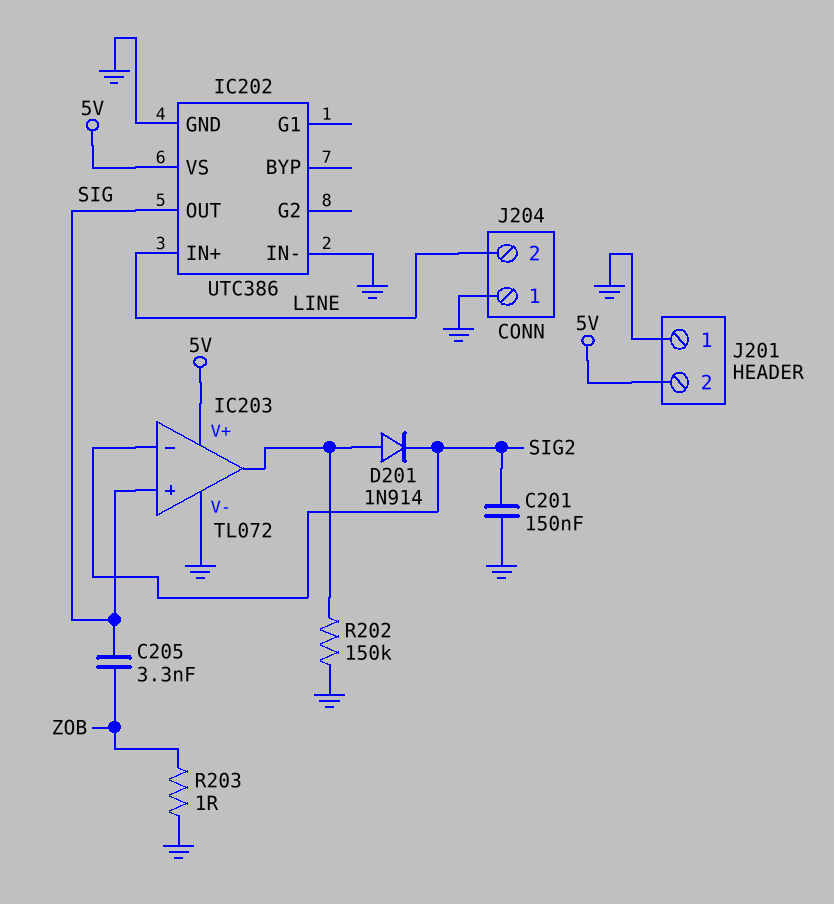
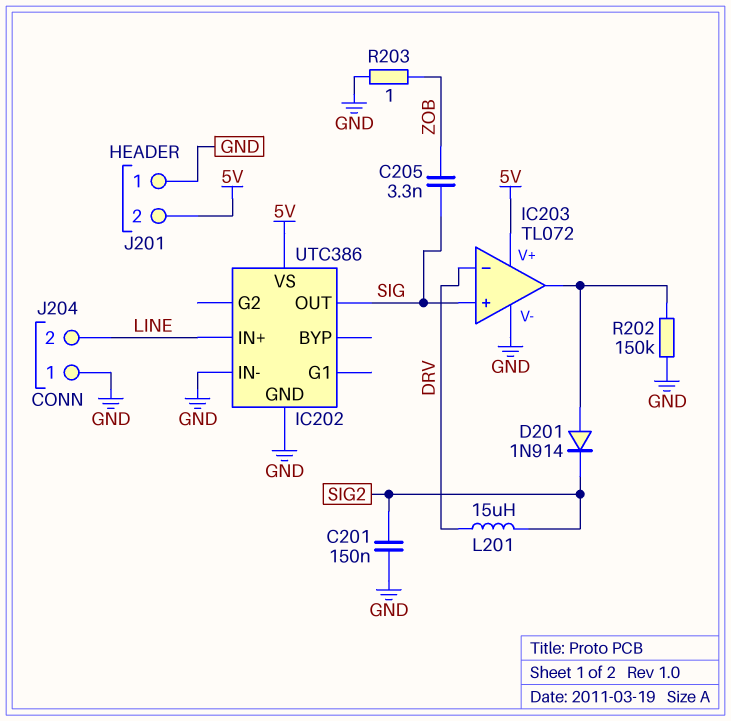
IC203 pin in-: SIG2 -> DRV
L201: none -> 15uH (DRV, SIG2)

